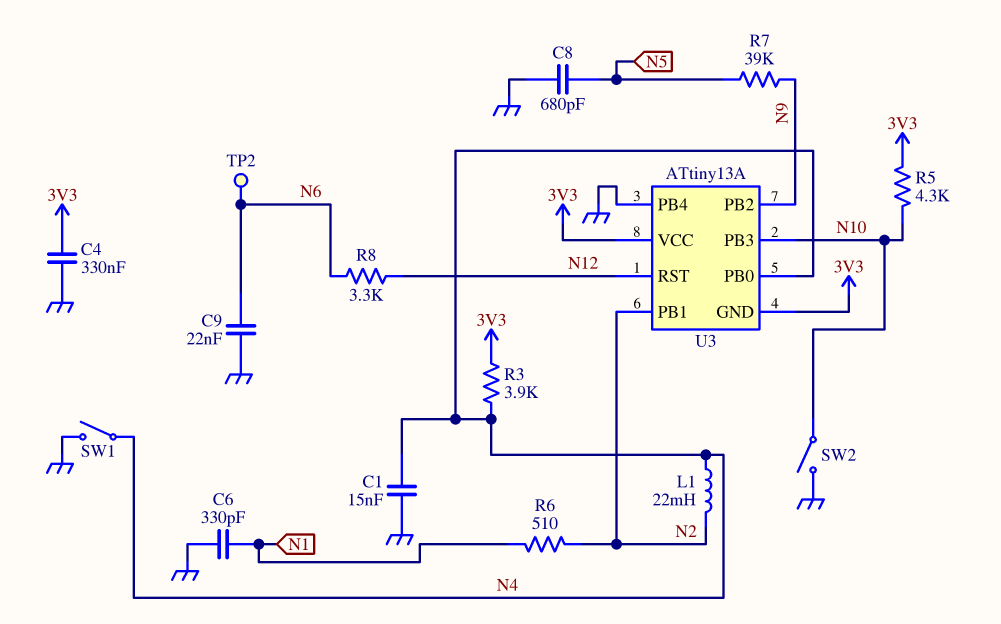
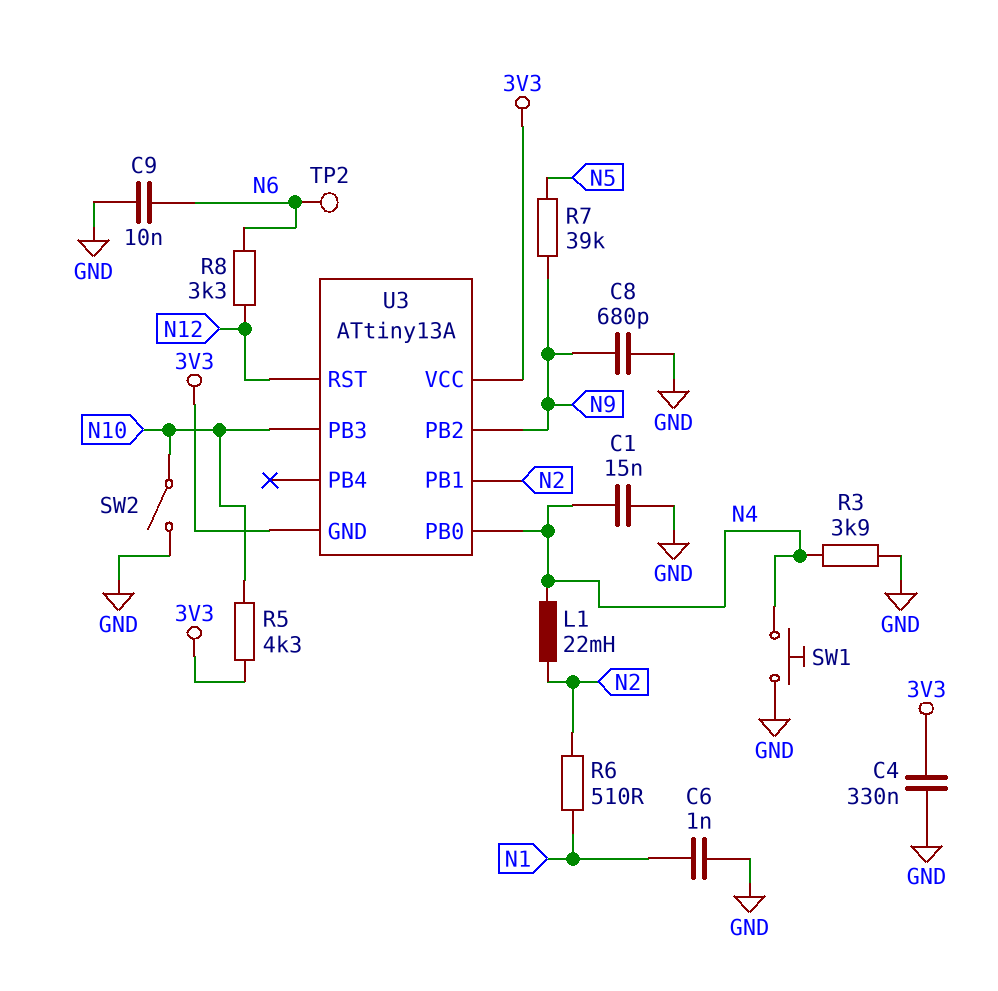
C6: 330pF (GND, N1) -> 1nF (GND, N1)
C8: 680pF (GND, N5) -> 680pF (GND, N9)
C9: 22nF (GND, N6) -> 10nF (GND, N6)
R3: 3.9k (3V3, N4) -> 3.9k (GND, N4)
SW1: switch (GND, N4) -> button (GND, N4)
U3 pin PB4: GND -> none

